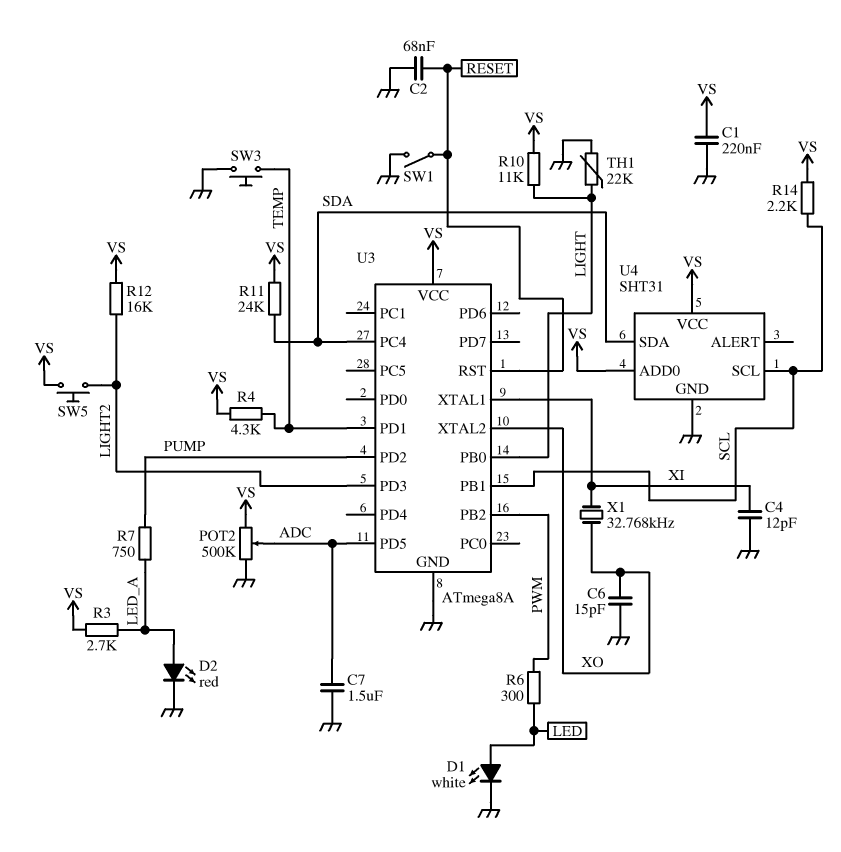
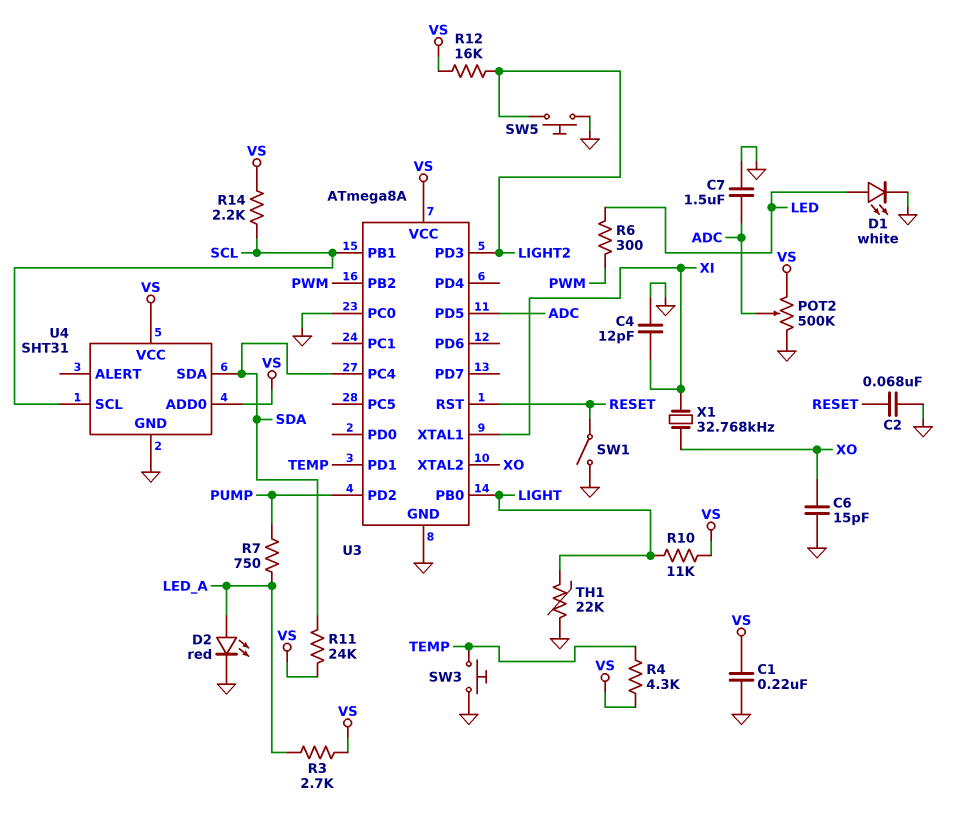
SW5: button (LIGHT2, VS) -> button (GND, LIGHT2)
U3 pin PC0: none -> GND

